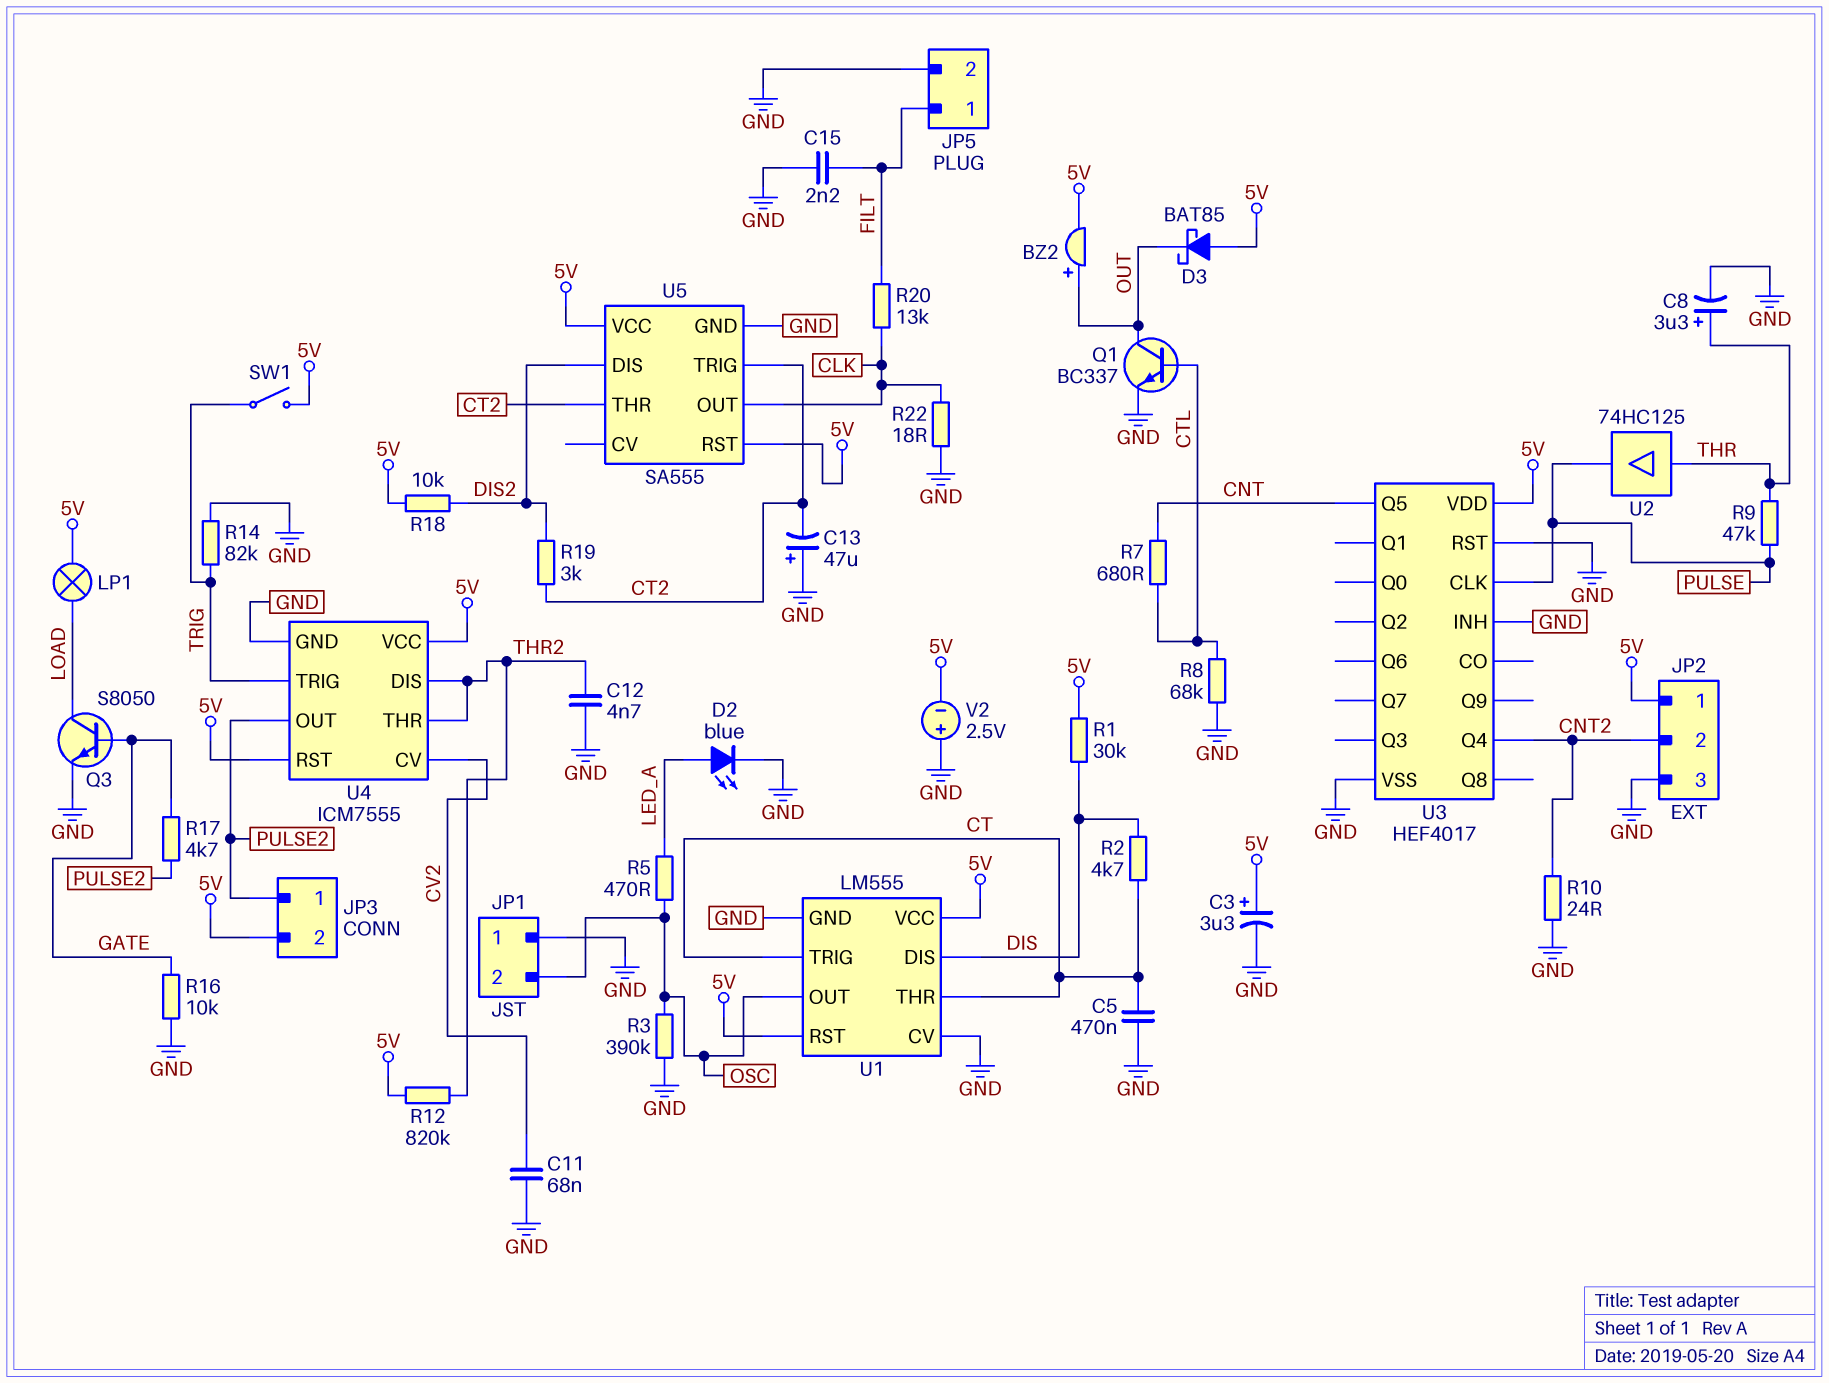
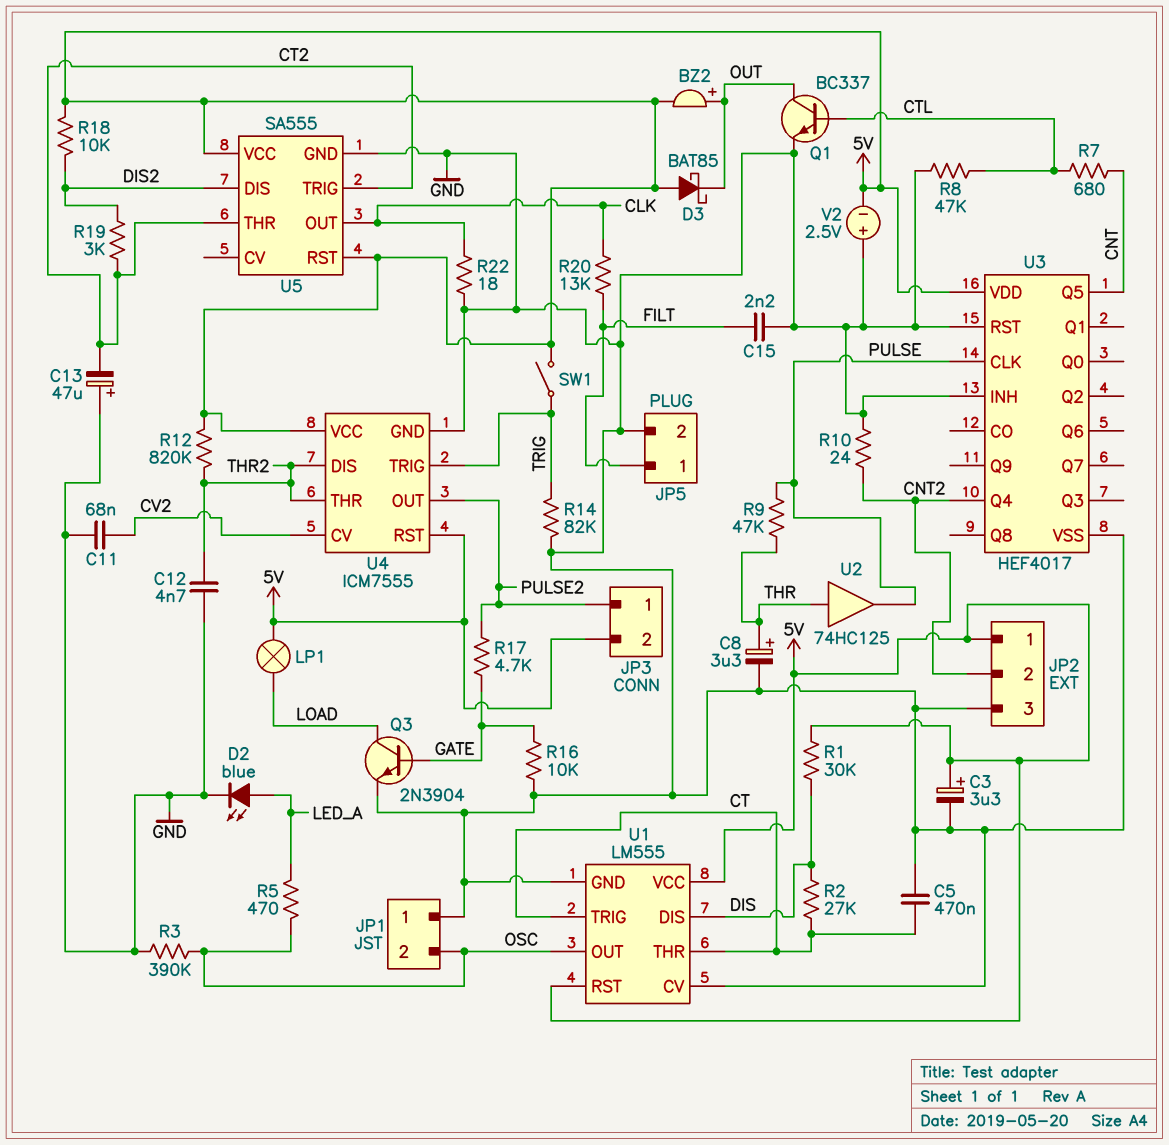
Q3: NPN S8050 (B GATE, C LOAD, E GND) -> NPN 2N3904 (B GATE, C LOAD, E GND)
R2: 4.7k (CT, DIS) -> 27k (CT, DIS)
R8: 68k (CTL, GND) -> 47k (CTL, GND)

